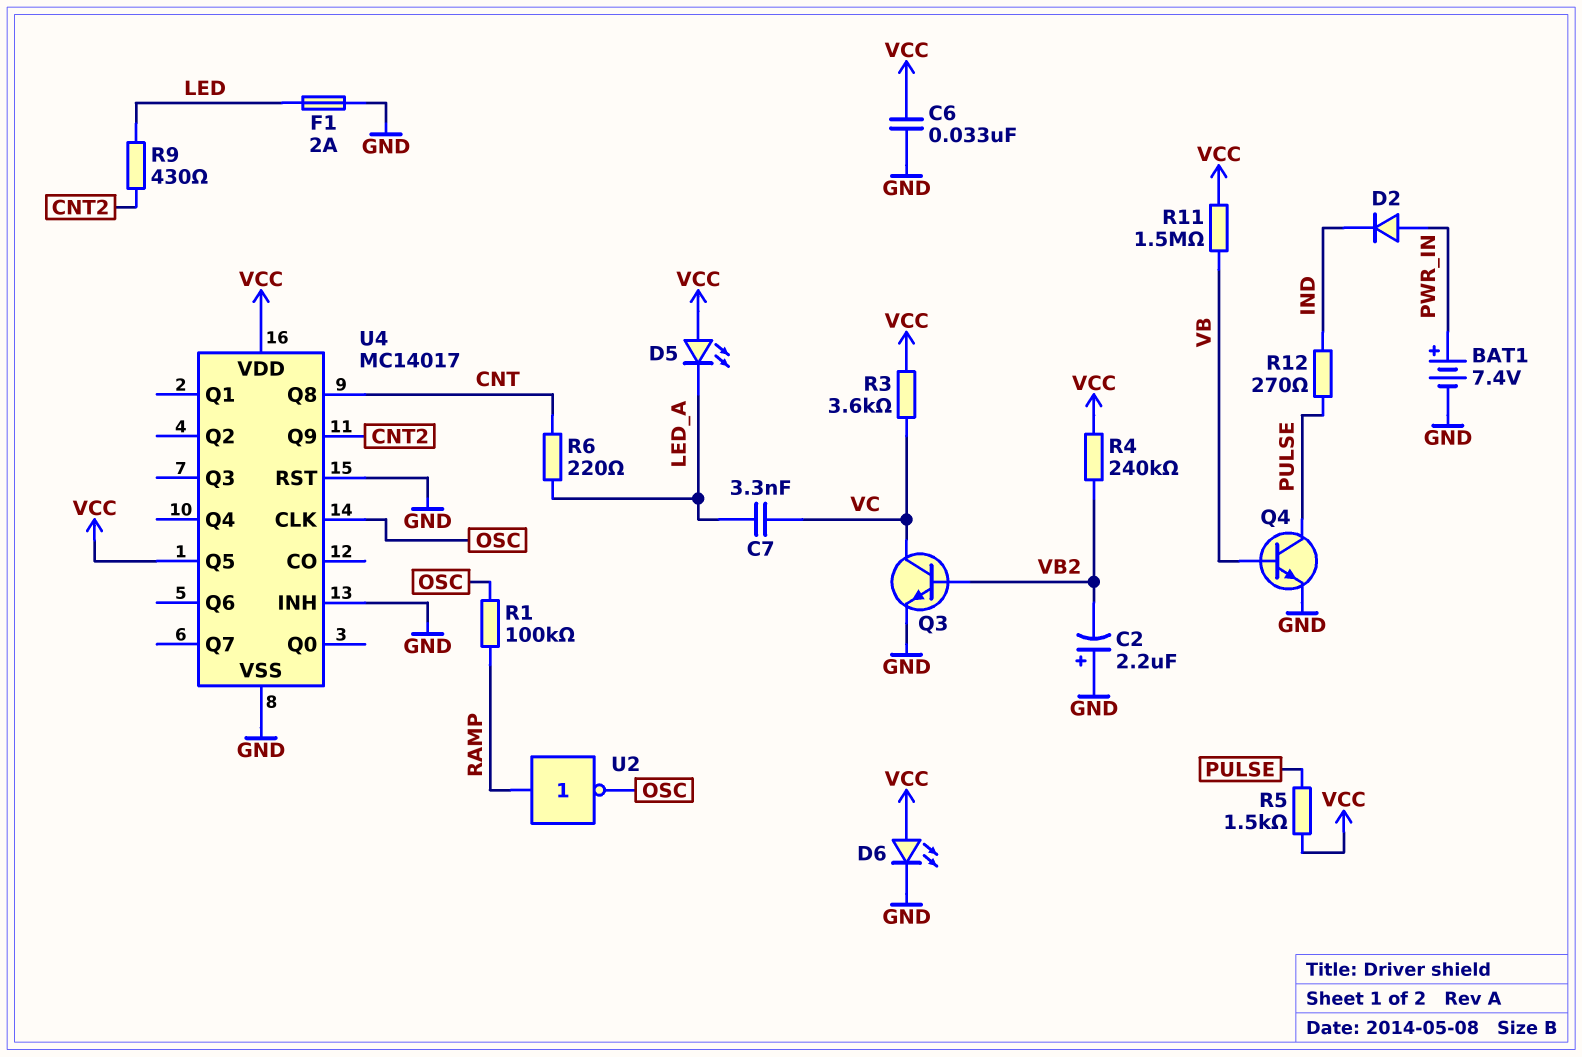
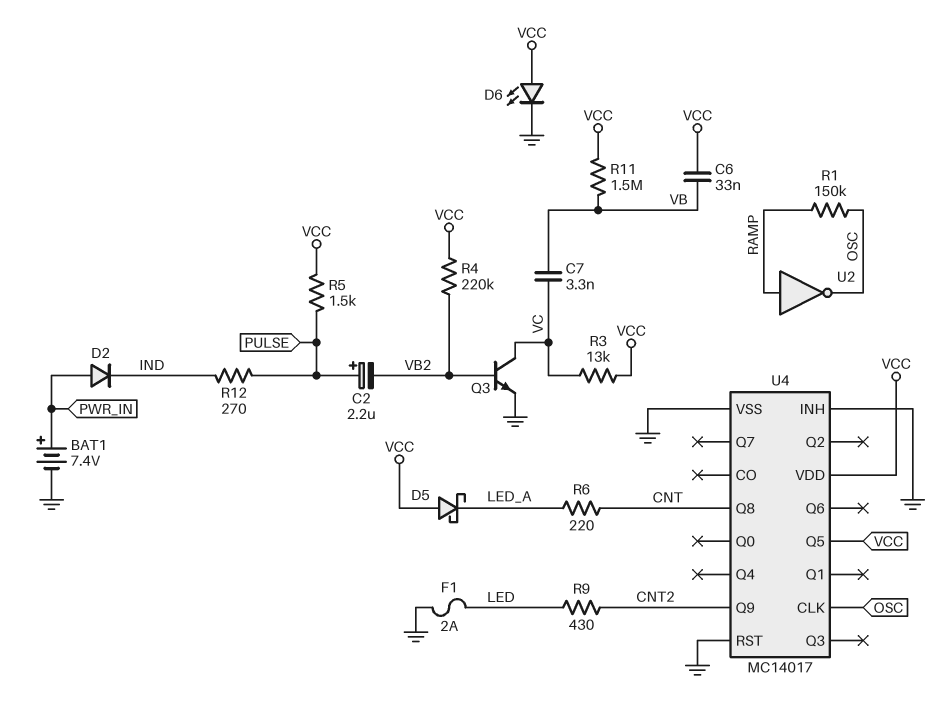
C2: 2.2uF (plus GND, minus VB2) -> 2.2uF (plus PULSE, minus VB2)
C6: 33nF (GND, VCC) -> 33nF (VB, VCC)
C7: 3.3nF (LED_A, VC) -> 3.3nF (VB, VC)
D5: LED (A VCC, K LED_A) -> schottky (A VCC, K LED_A)
Q4: NPN (B VB, C PULSE, E GND) -> none
R1: 100k (OSC, RAMP) -> 150k (OSC, RAMP)
R3: 3.6k (VC, VCC) -> 13k (VC, VCC)
R4: 240k (VB2, VCC) -> 220k (VB2, VCC)

